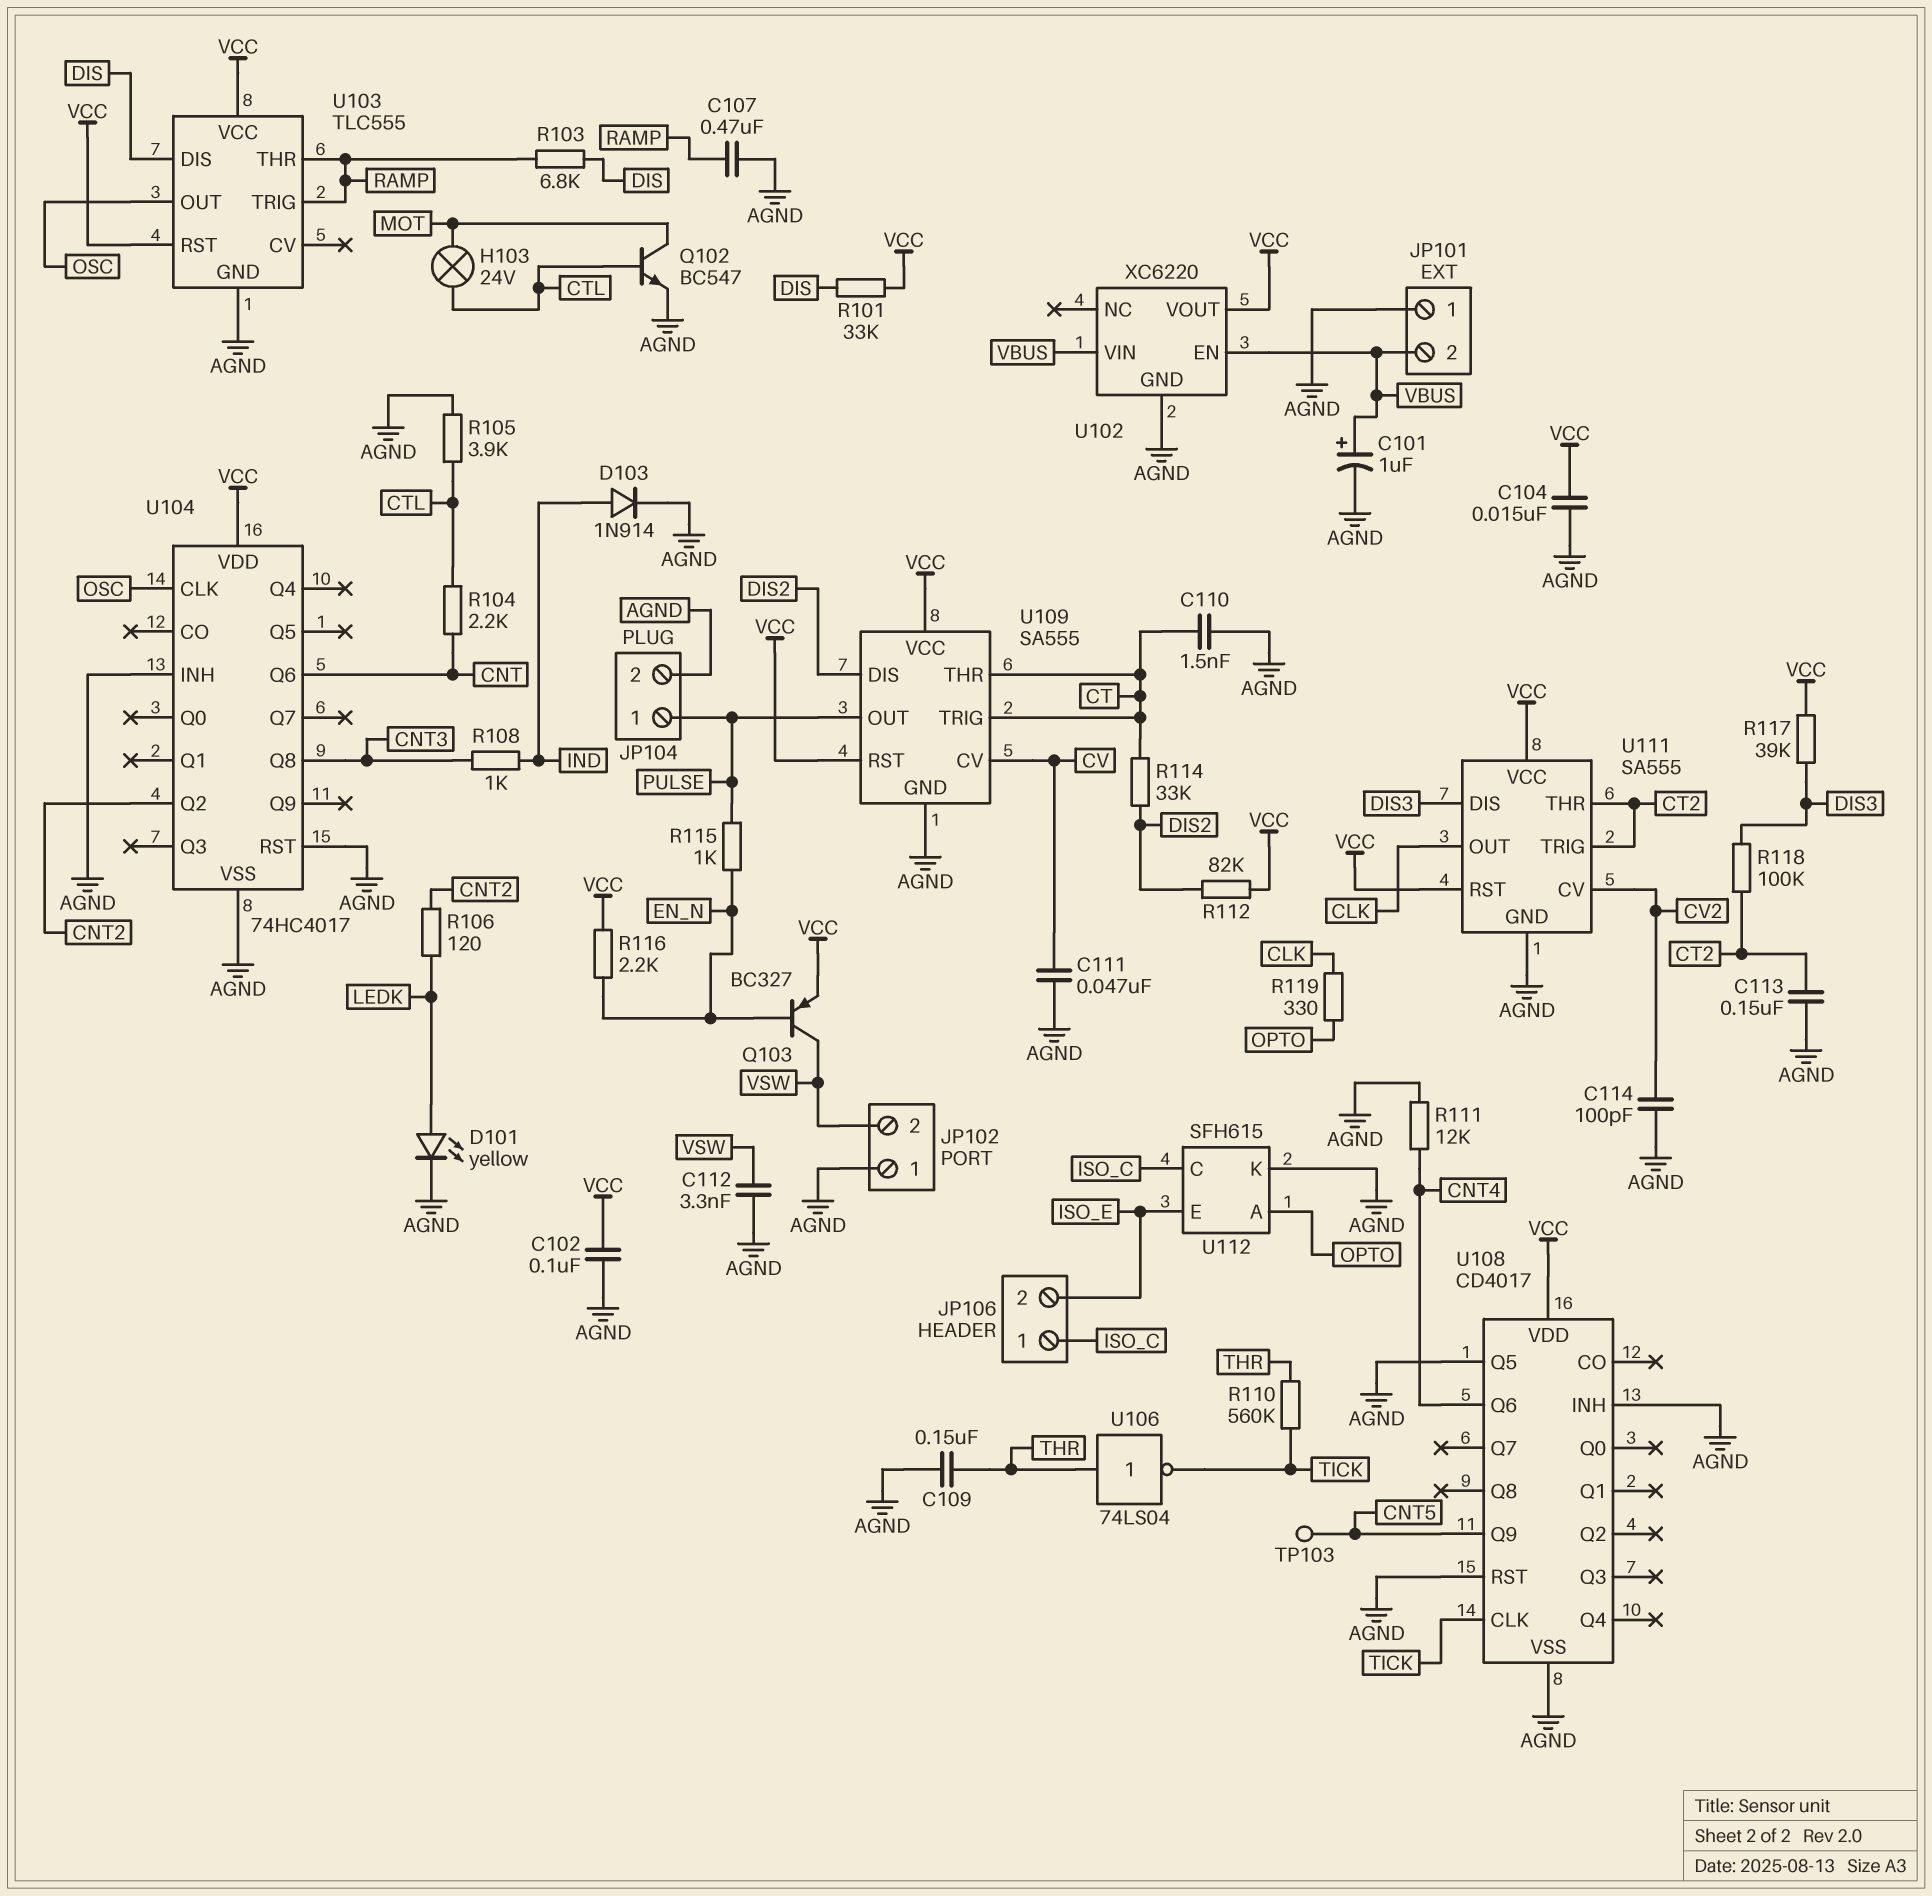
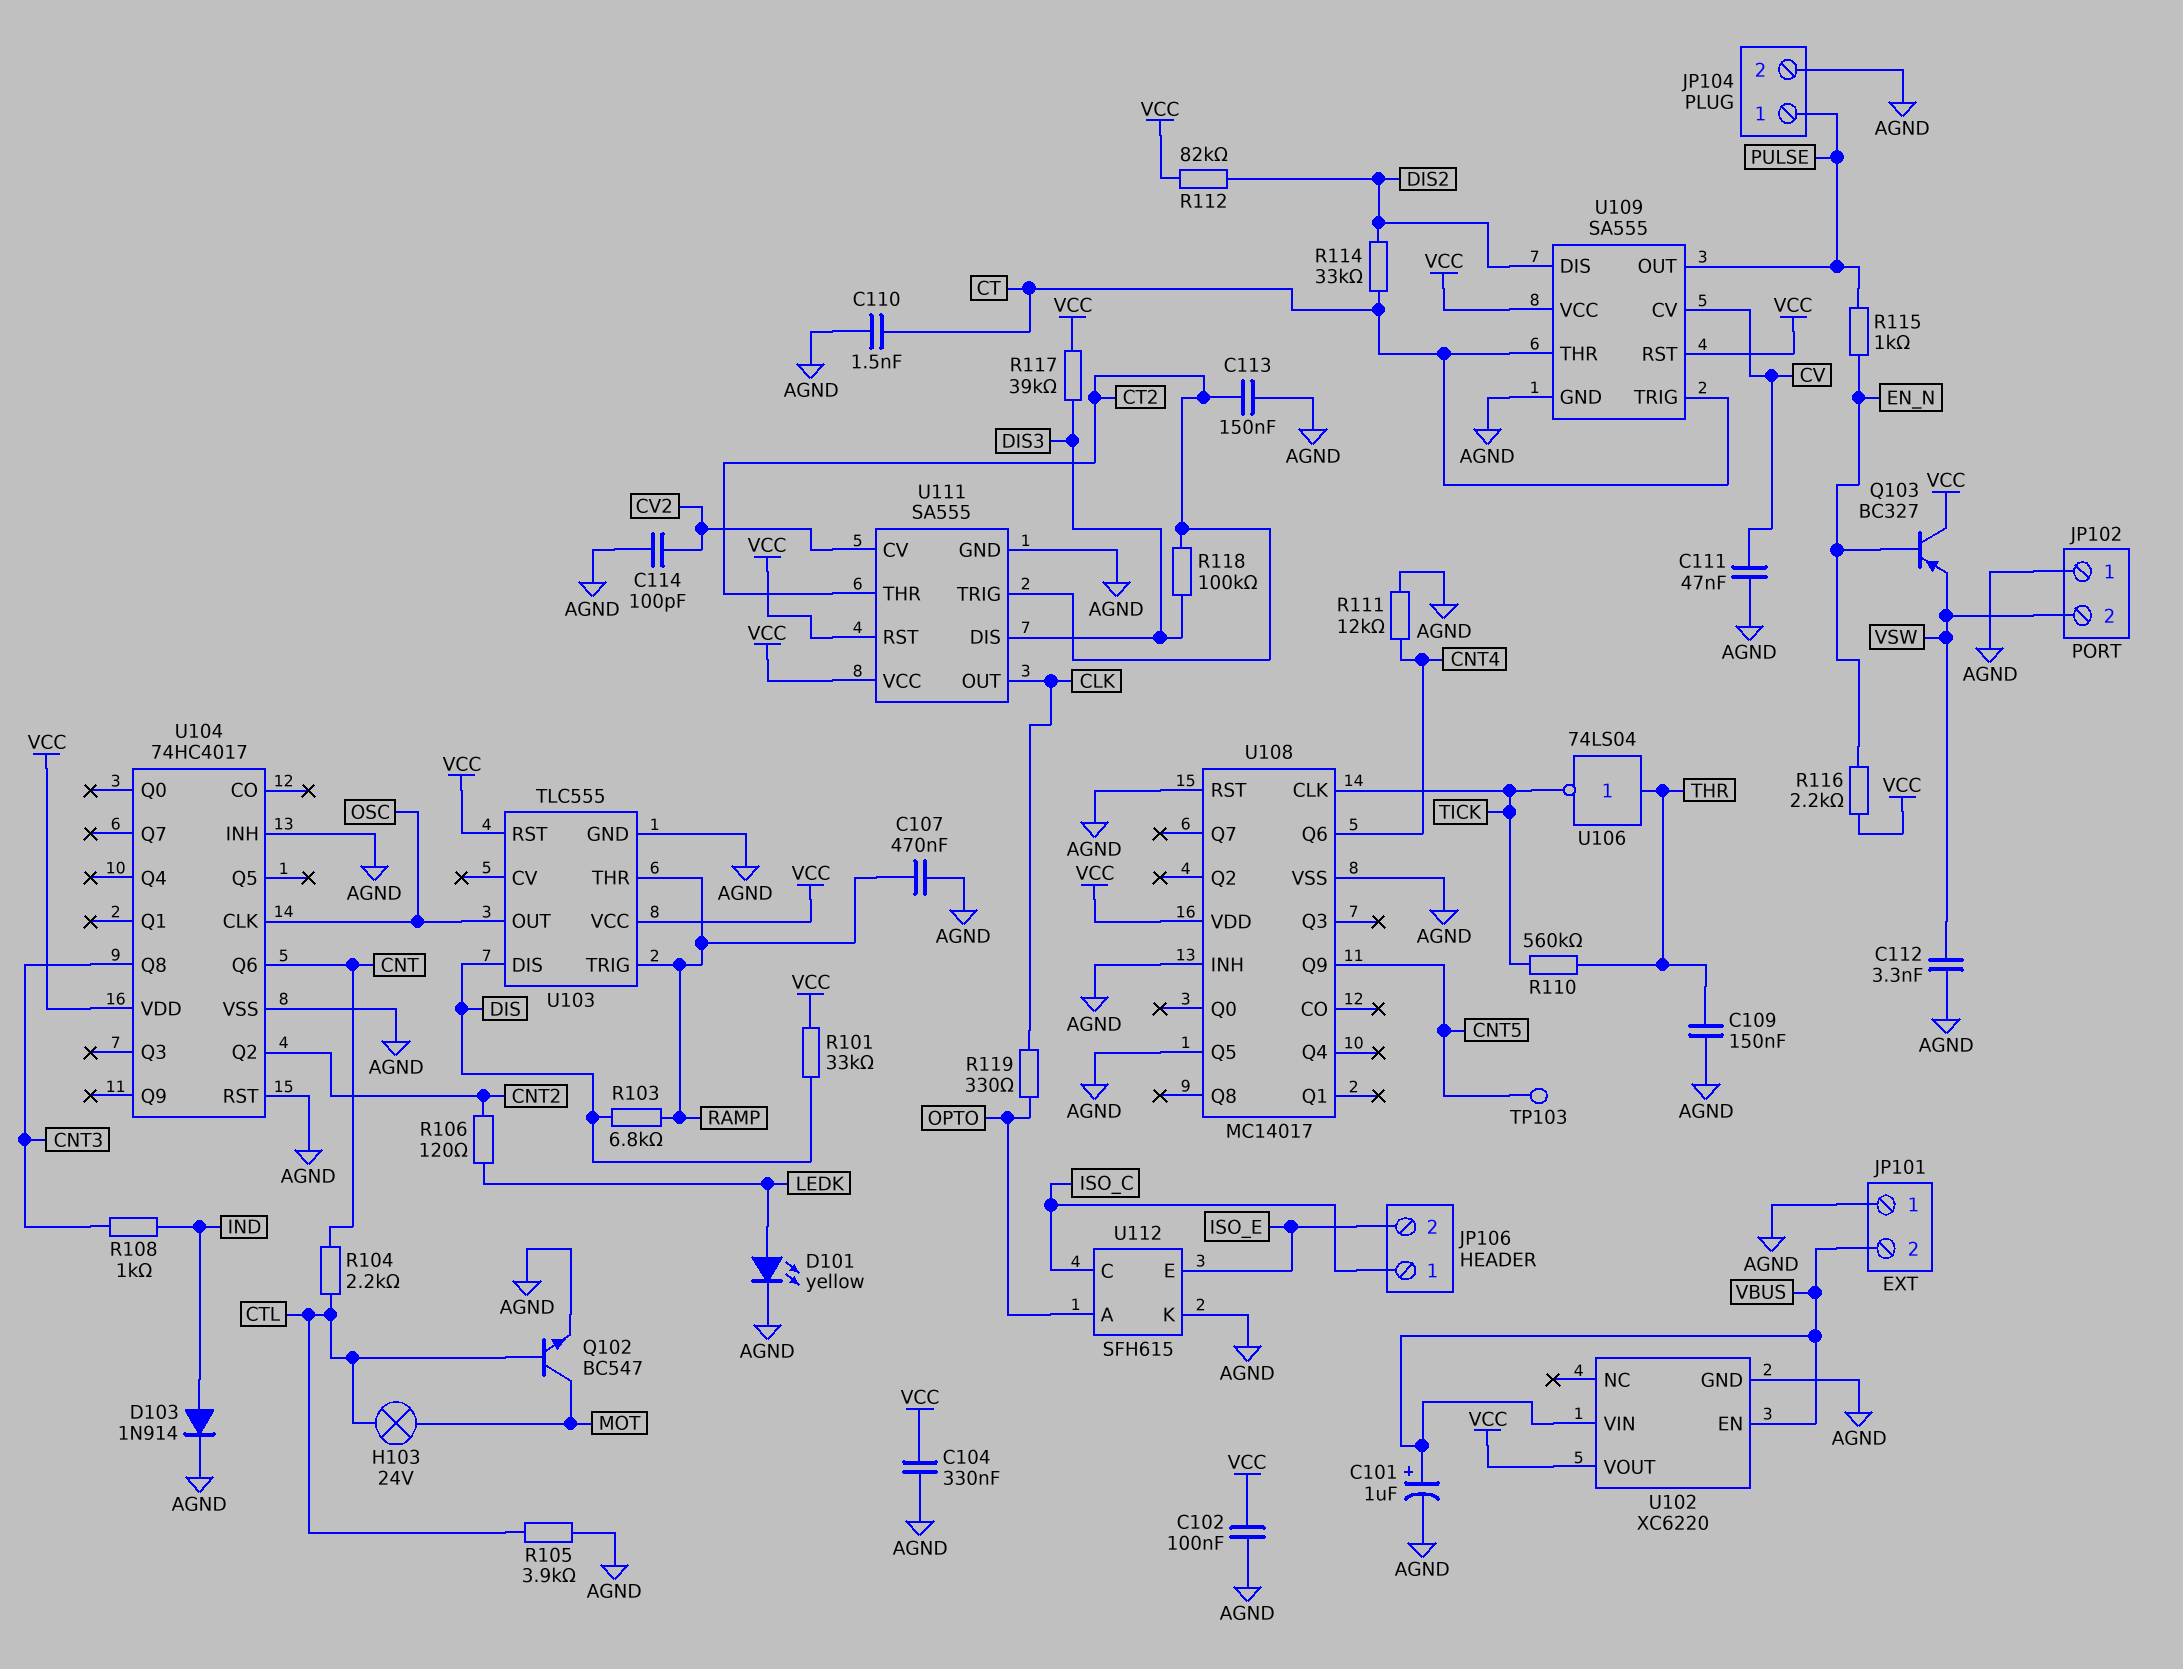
C104: 15nF (AGND, VCC) -> 330nF (AGND, VCC)
Q103: PNP BC327 (B EN_N, C VSW, E VCC) -> PNP BC327 (B EN_N, C VCC, E VSW)
U108: CD4017 -> MC14017

